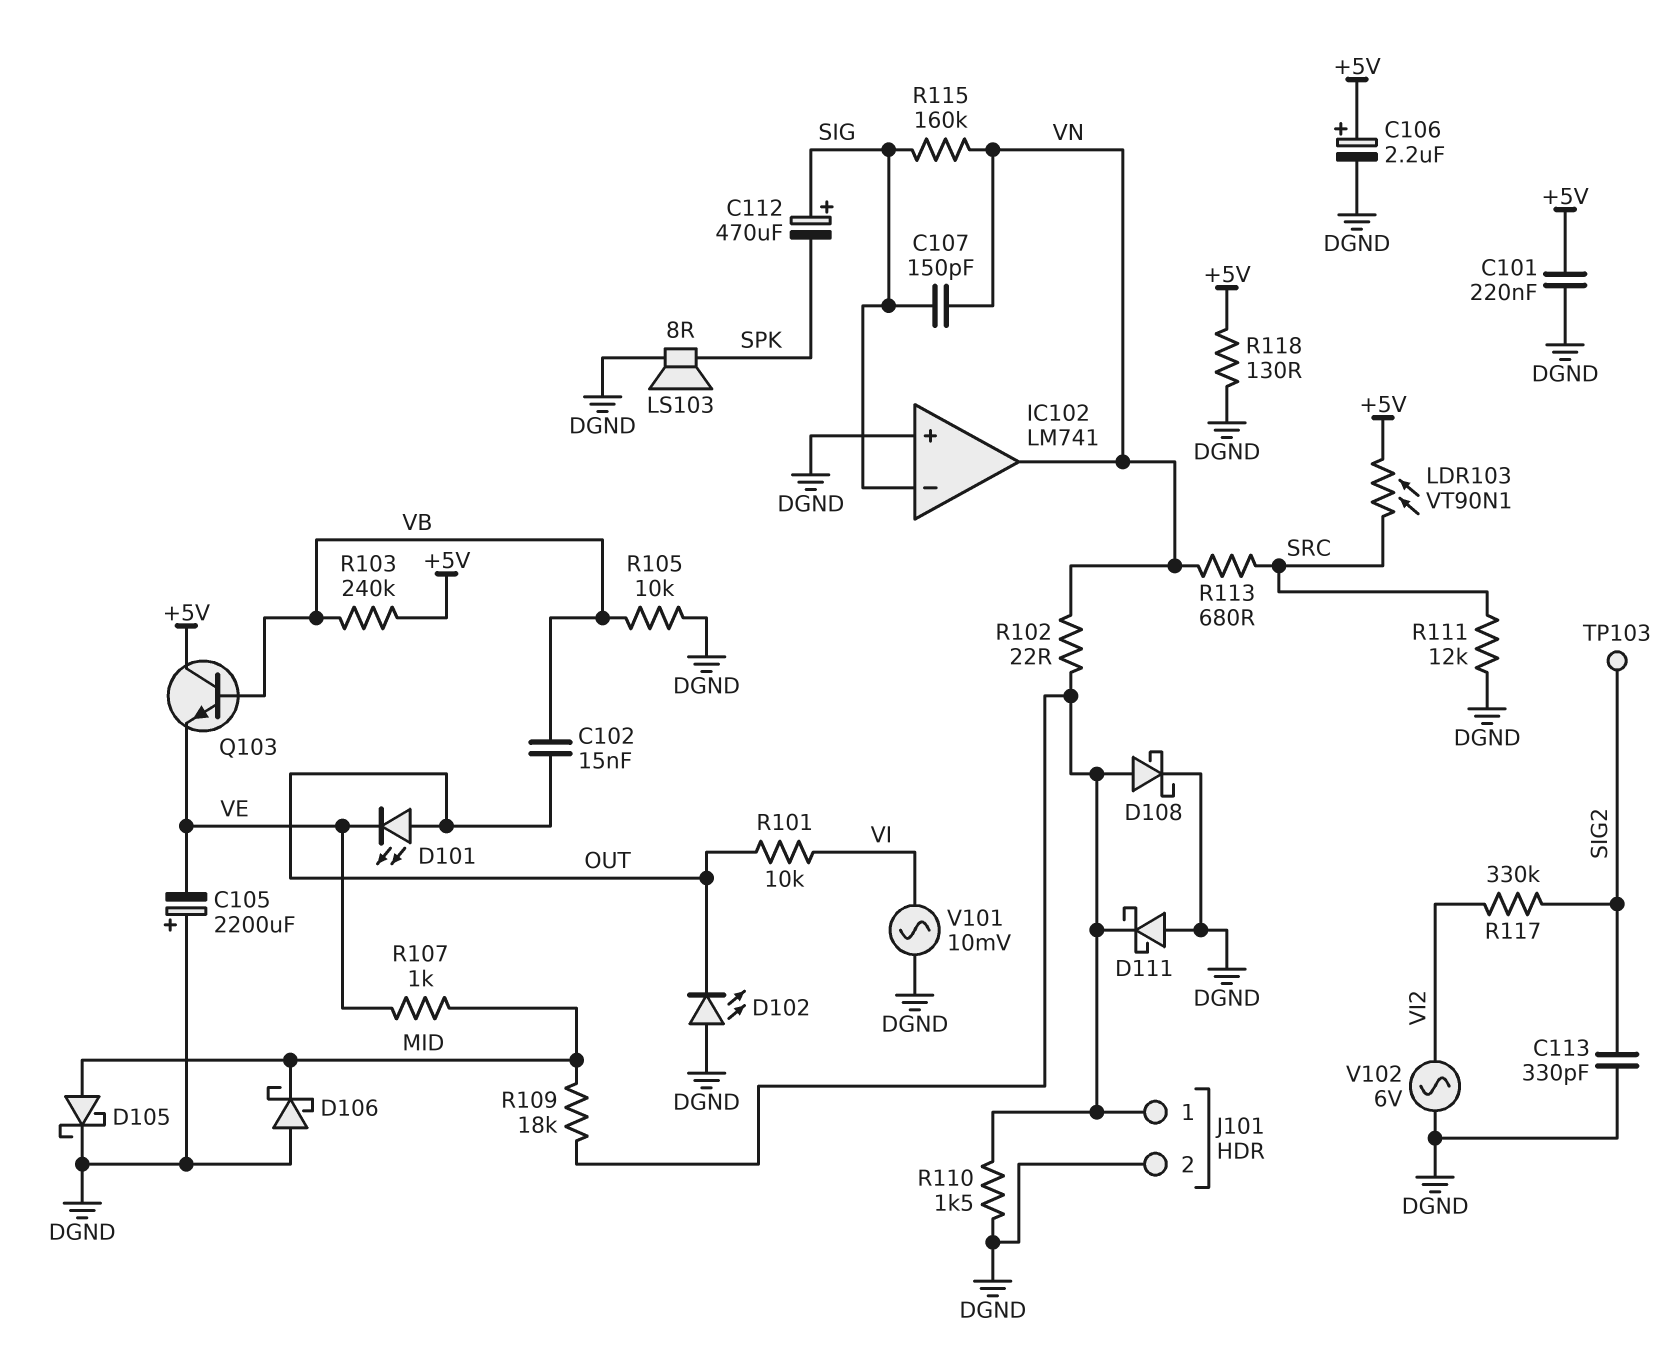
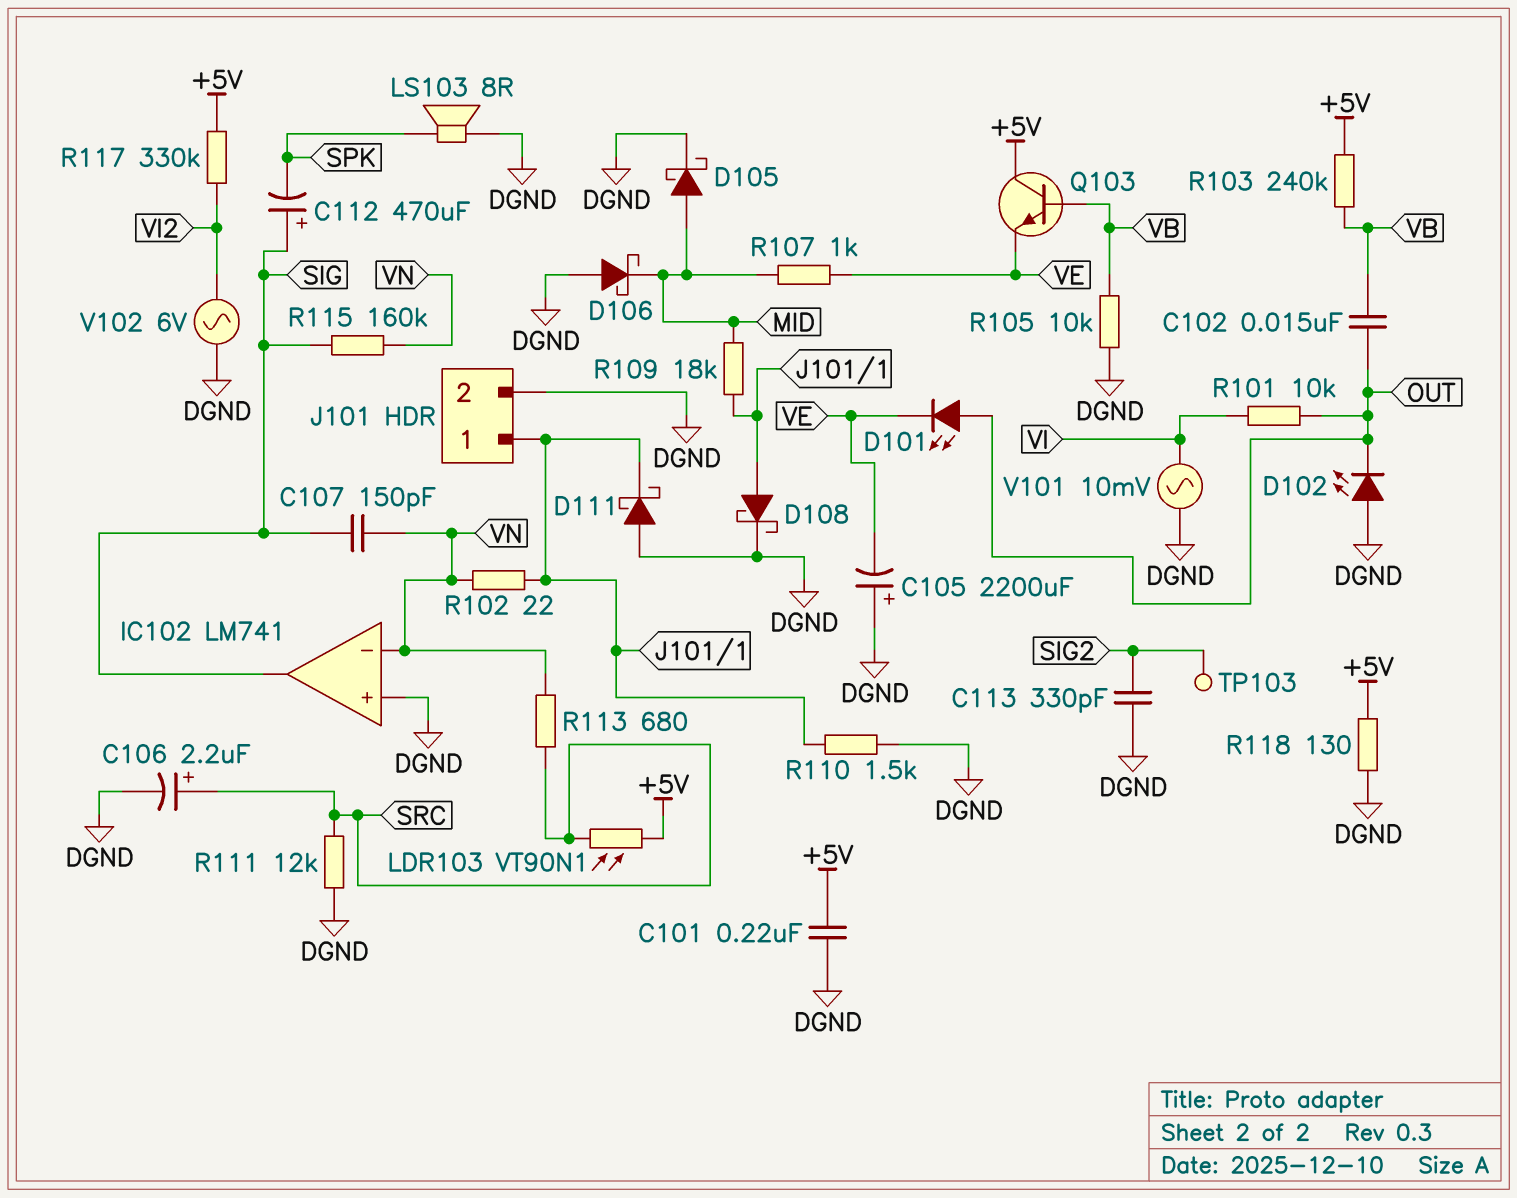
C106: 2.2uF (plus +5V, minus DGND) -> 2.2uF (plus SRC, minus DGND)
IC102 pin in-: SIG -> VN
IC102 pin out: VN -> SIG
R117: 330k (SIG2, VI2) -> 330k (+5V, VI2)

